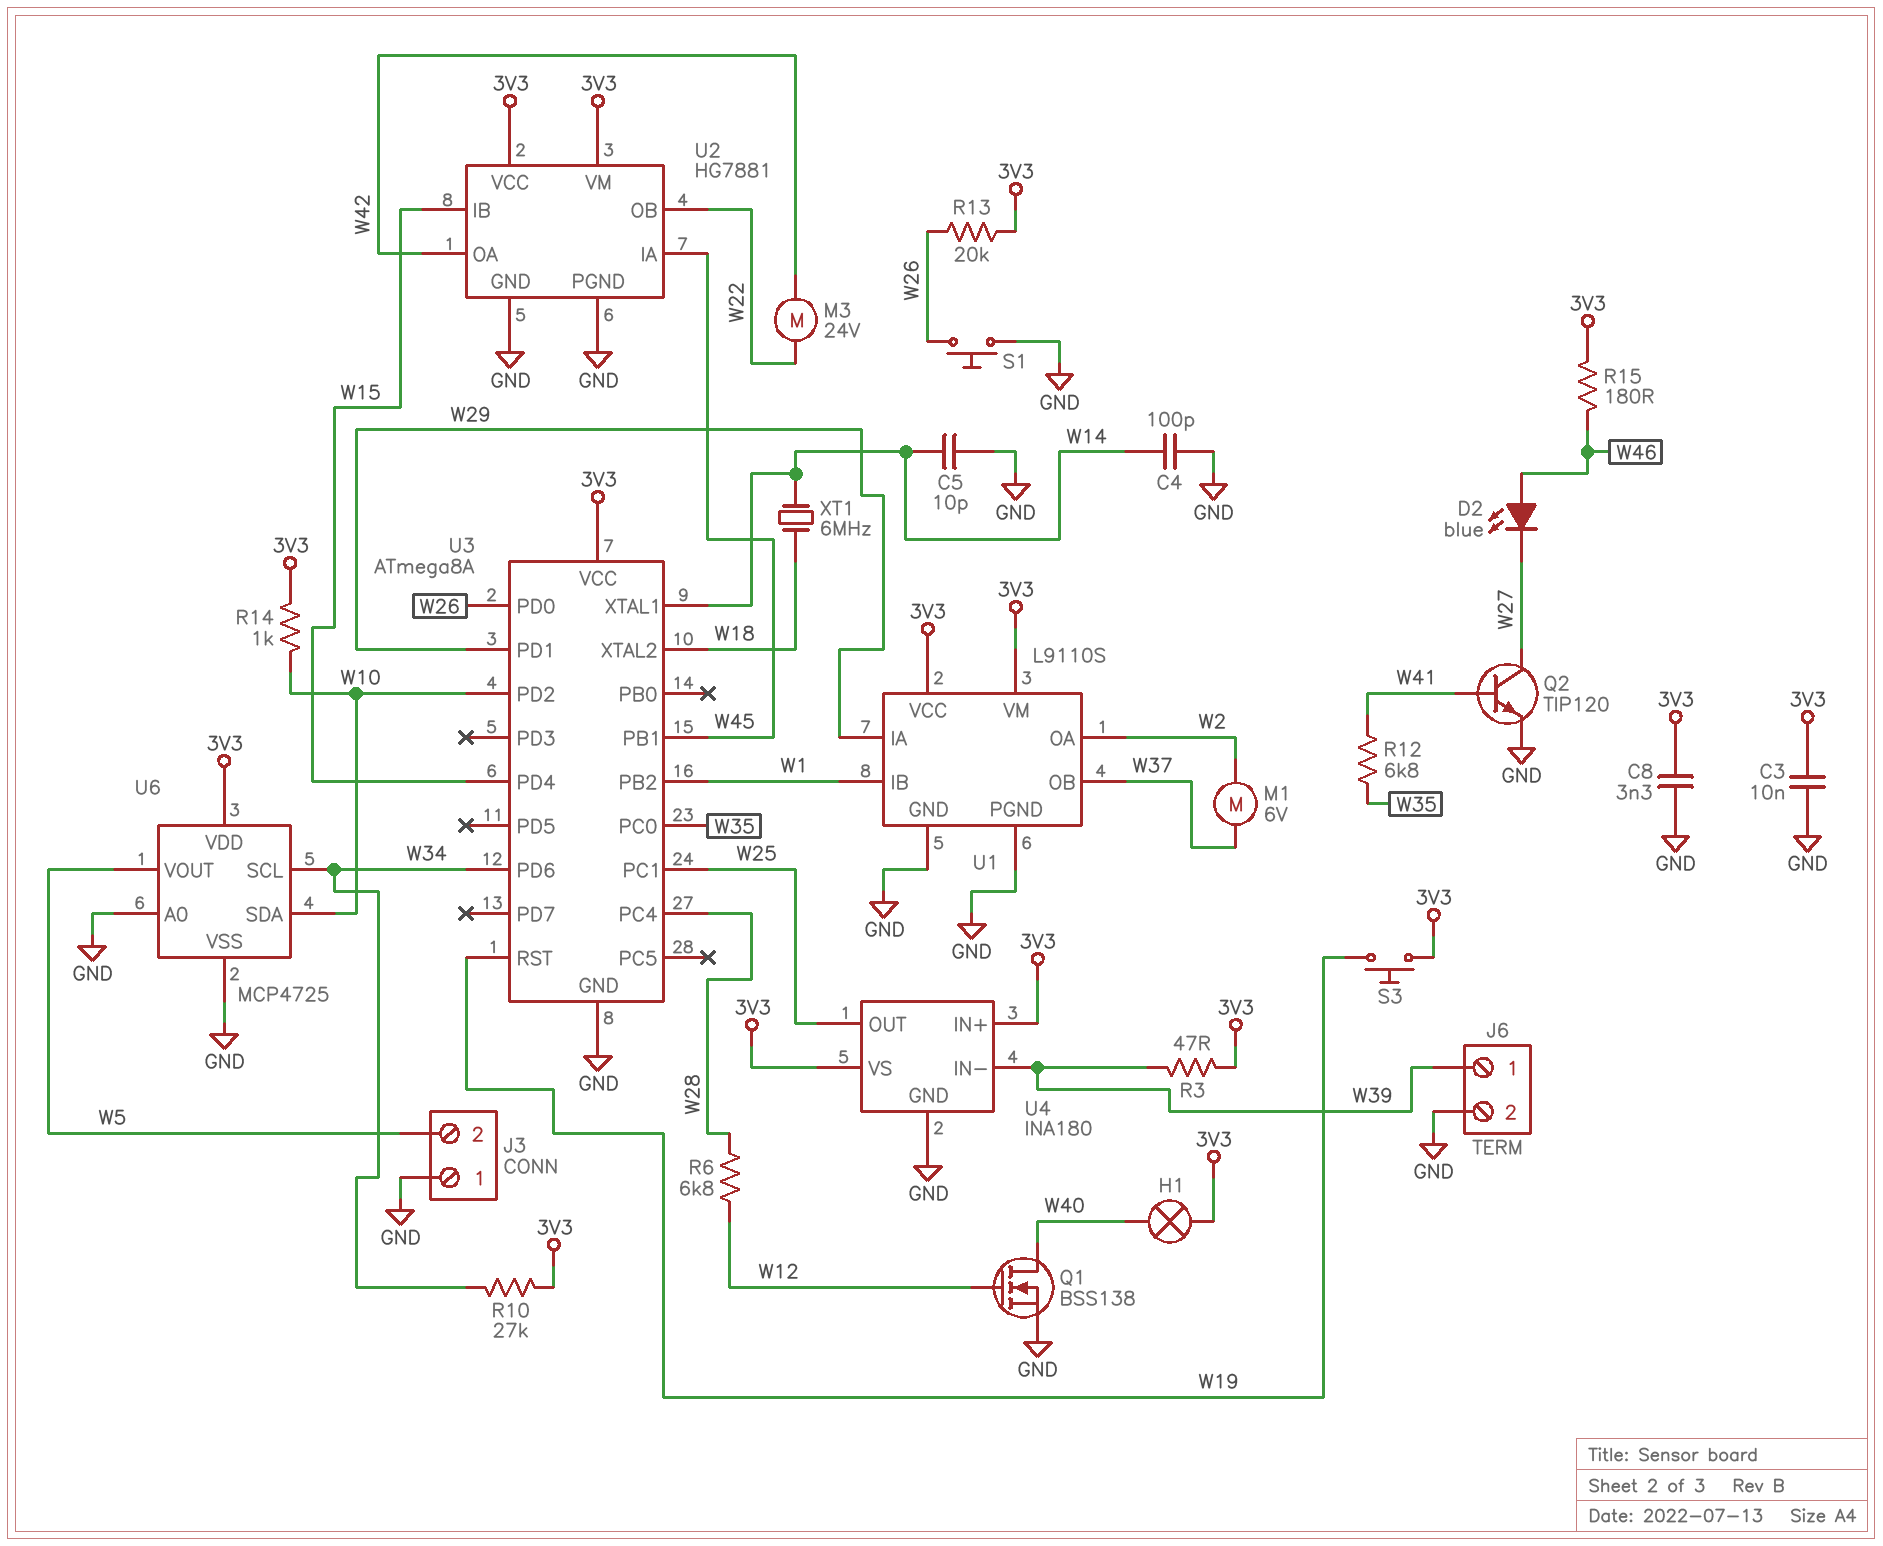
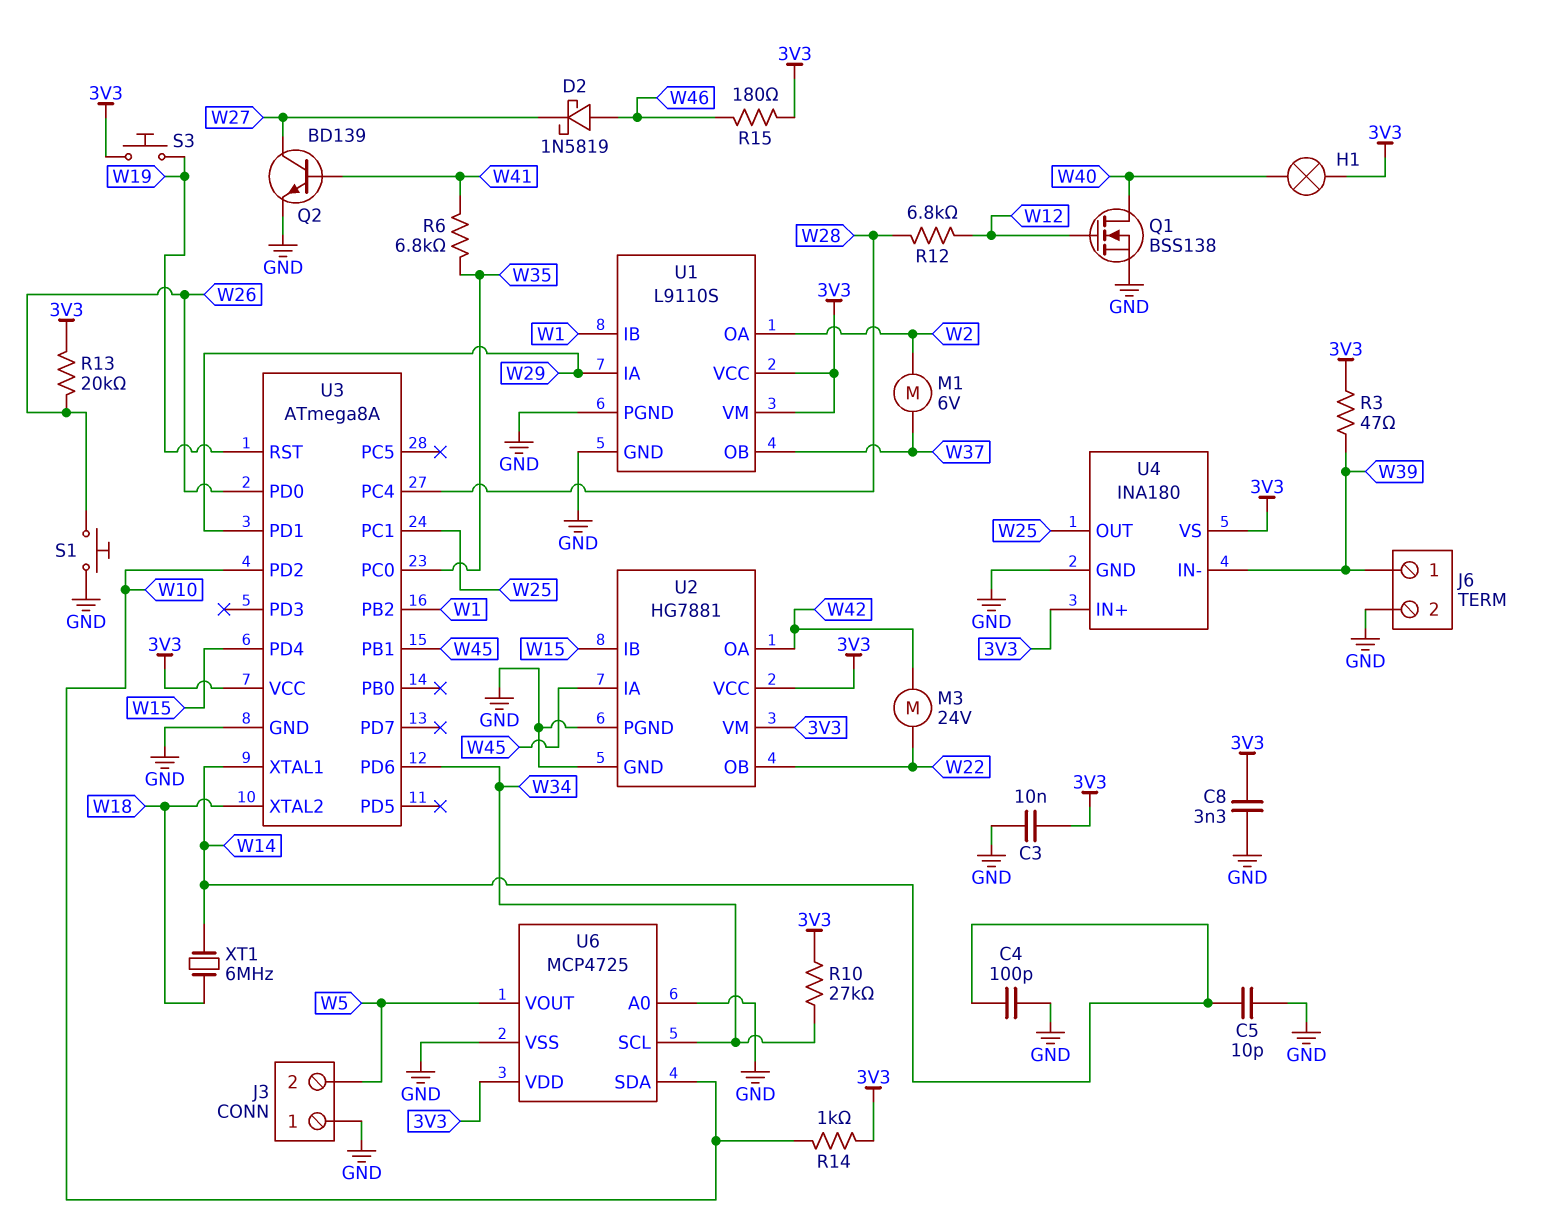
D2: LED blue (A W46, K W27) -> schottky 1N5819 (A W46, K W27)
Q2: NPN TIP120 (B W41, C W27, E GND) -> NPN BD139 (B W41, C W27, E GND)
R6: 6.8k (W12, W28) -> 6.8k (W35, W41)
R12: 6.8k (W35, W41) -> 6.8k (W12, W28)

